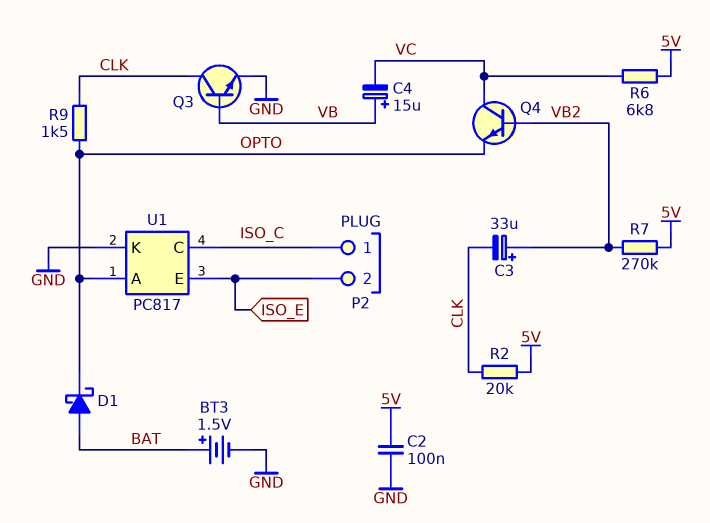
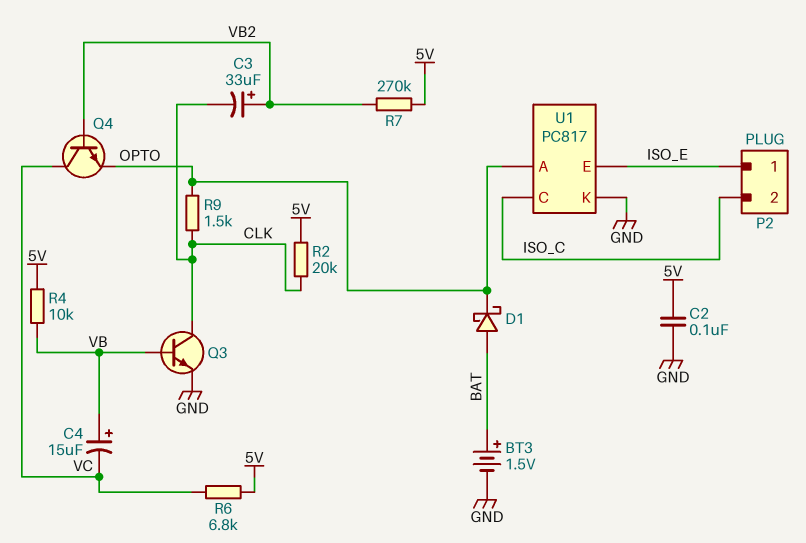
P2 pin 1: ISO_C -> ISO_E
P2 pin 2: ISO_E -> ISO_C
R4: none -> 10k (5V, VB)

